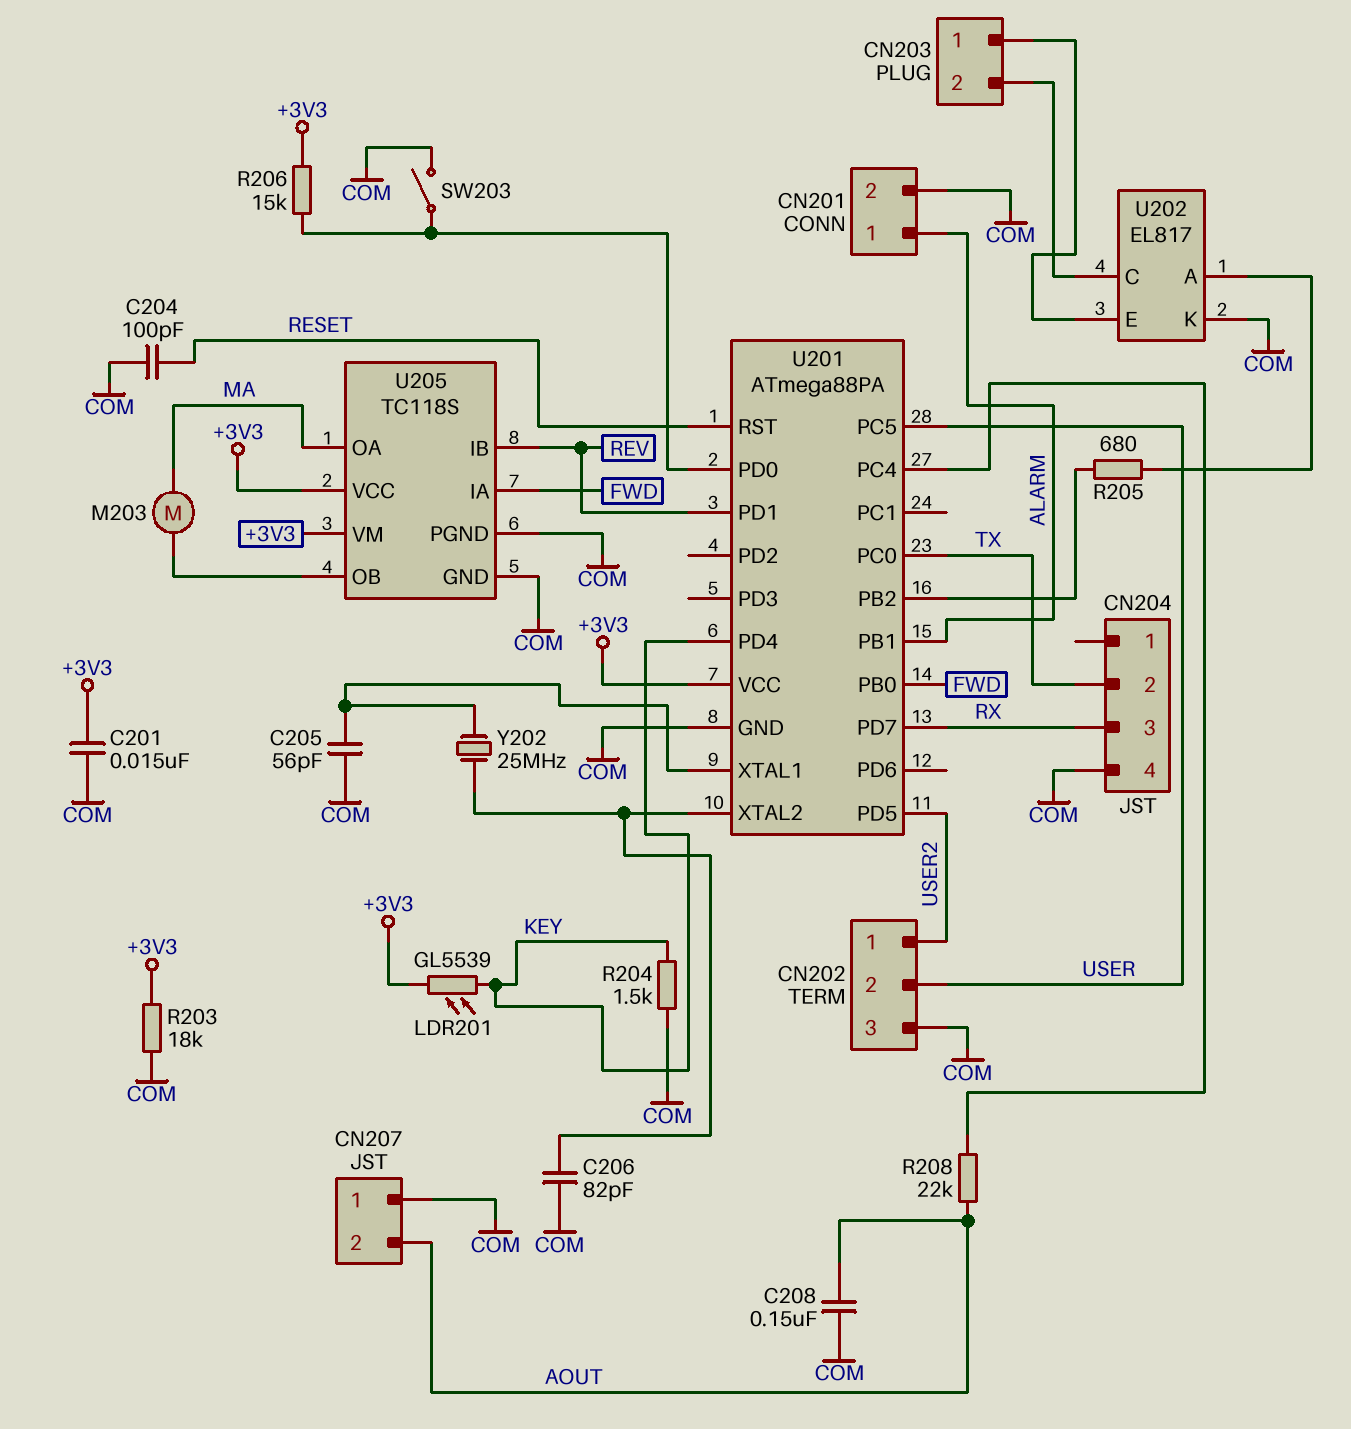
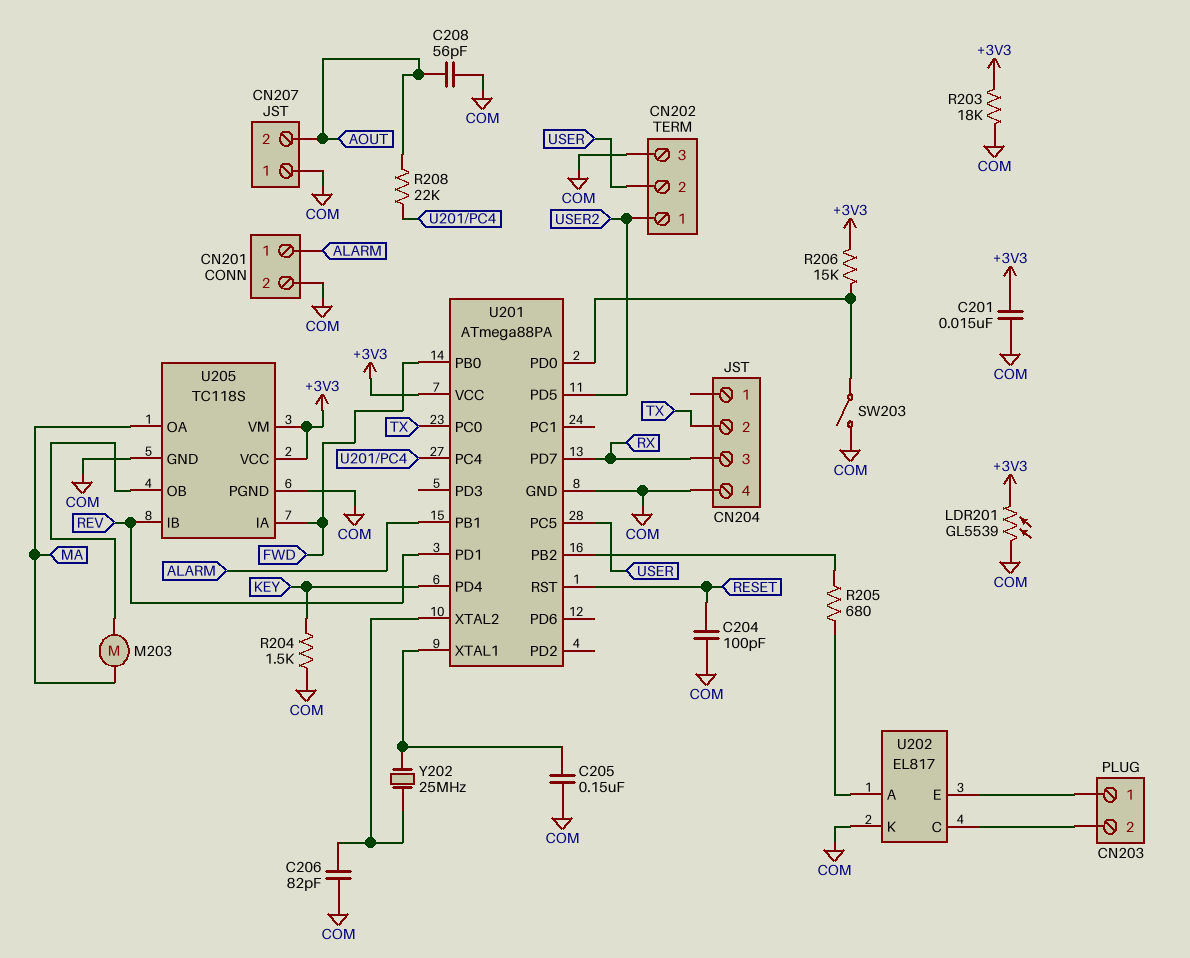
C205: 56pF (COM, U201/XTAL1) -> 150nF (COM, U201/XTAL1)
C208: 150nF (AOUT, COM) -> 56pF (AOUT, COM)
LDR201: GL5539 (+3V3, KEY) -> GL5539 (+3V3, COM)

